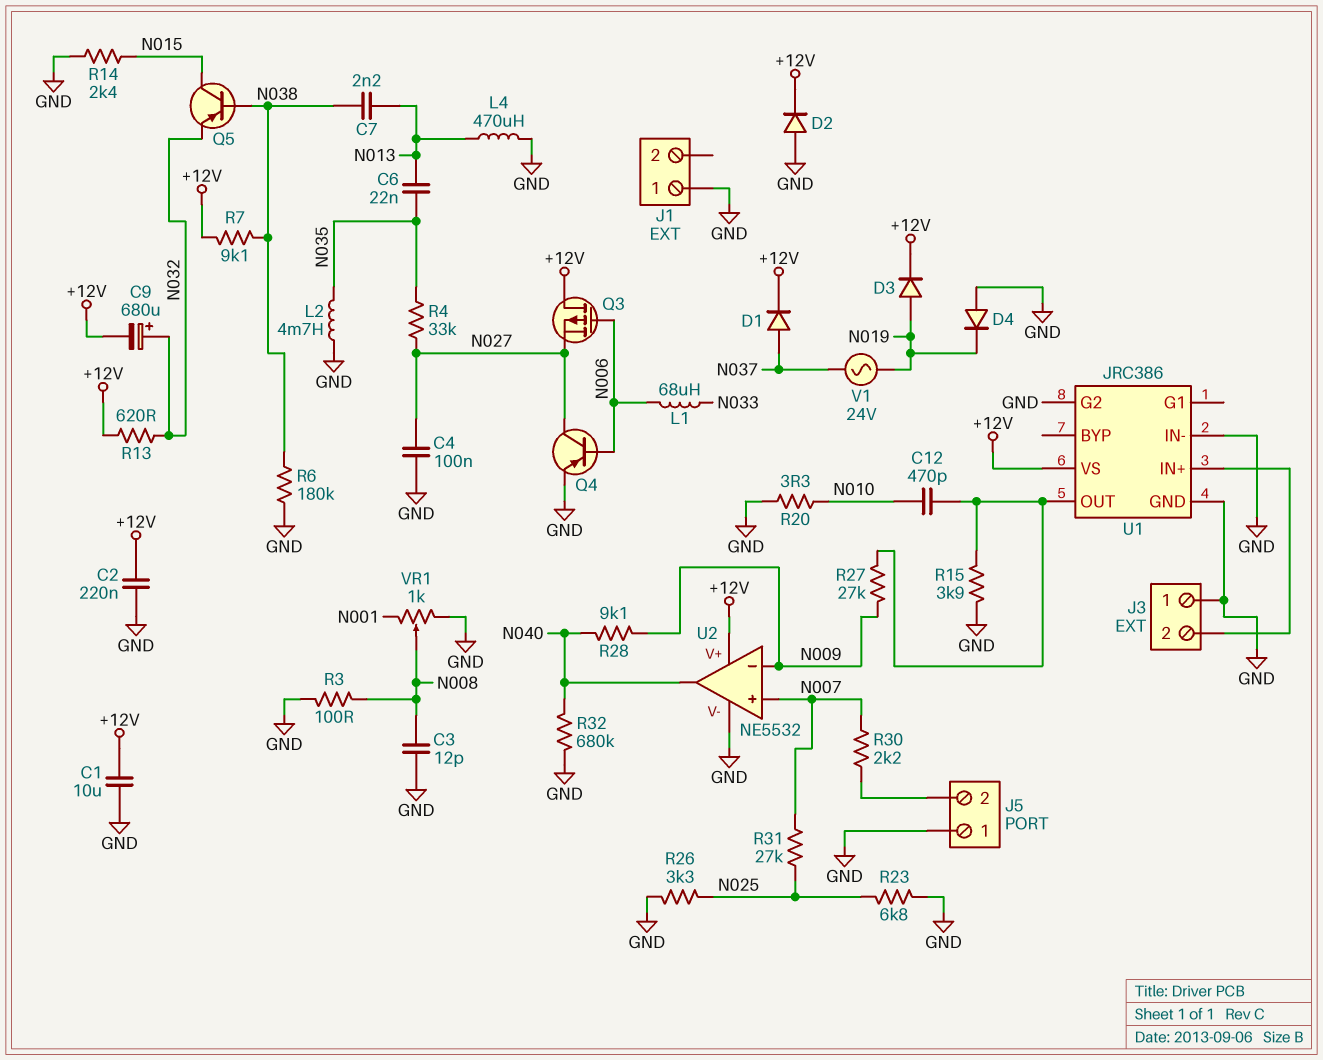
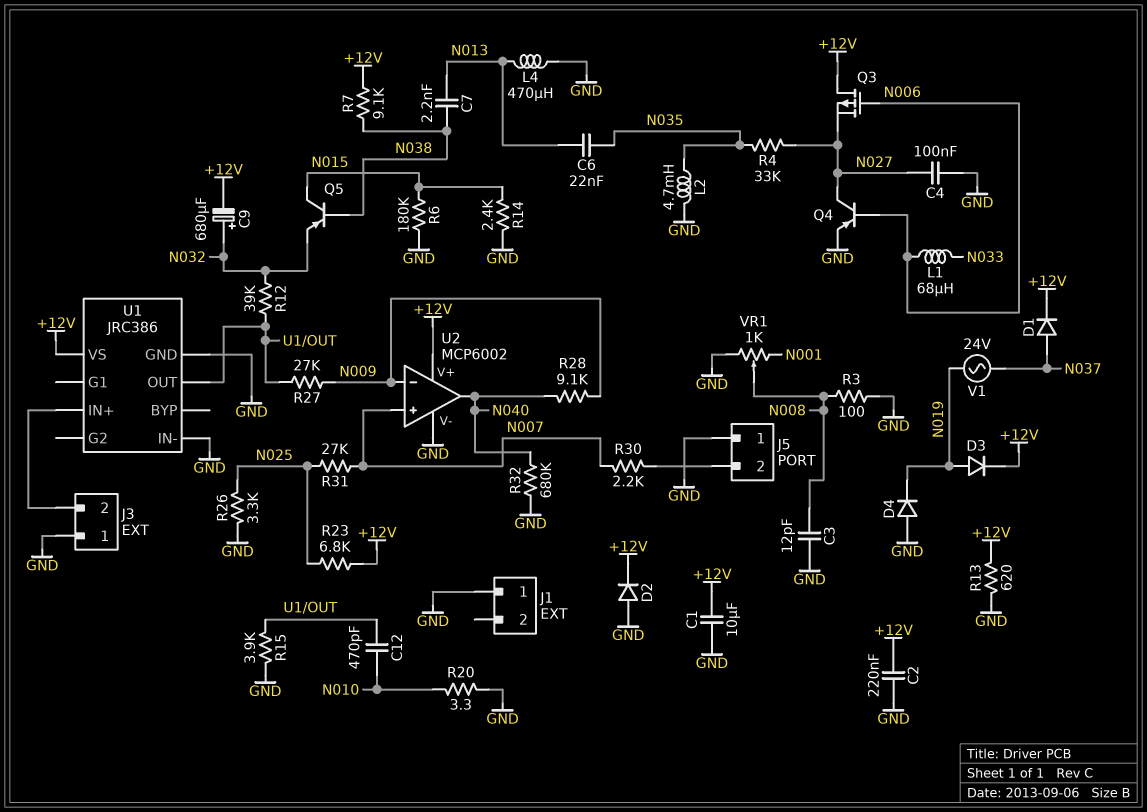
R6: 180k (GND, N038) -> 180k (GND, N015)
R12: none -> 39k (N032, U1/OUT)
R13: 620 (+12V, N032) -> 620 (+12V, GND)
R23: 6.8k (GND, N025) -> 6.8k (+12V, N025)
U1 pin G2: GND -> none
U2: NE5532 -> MCP6002

